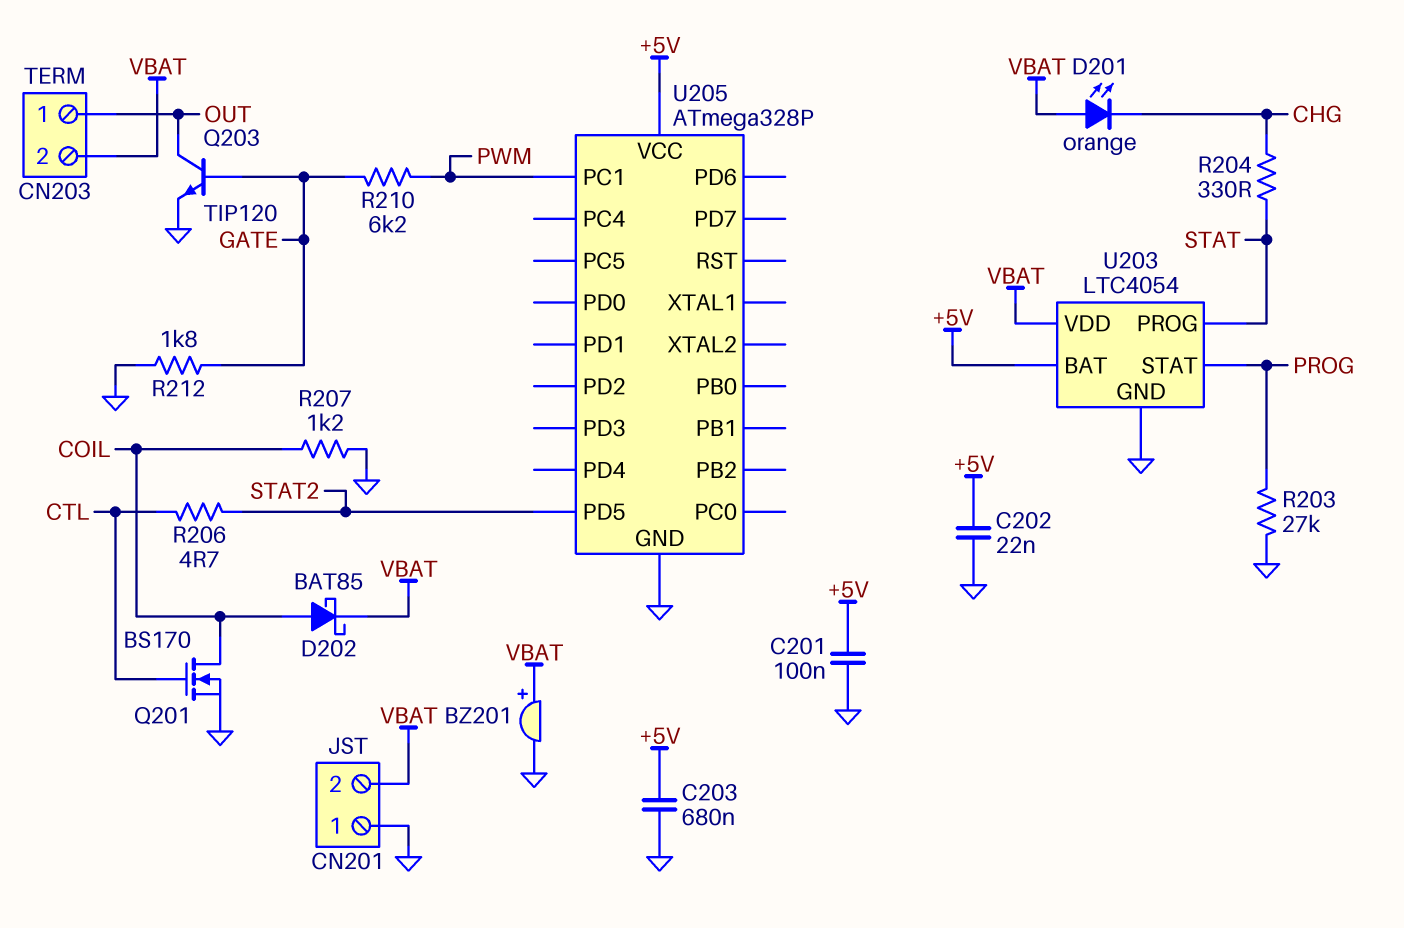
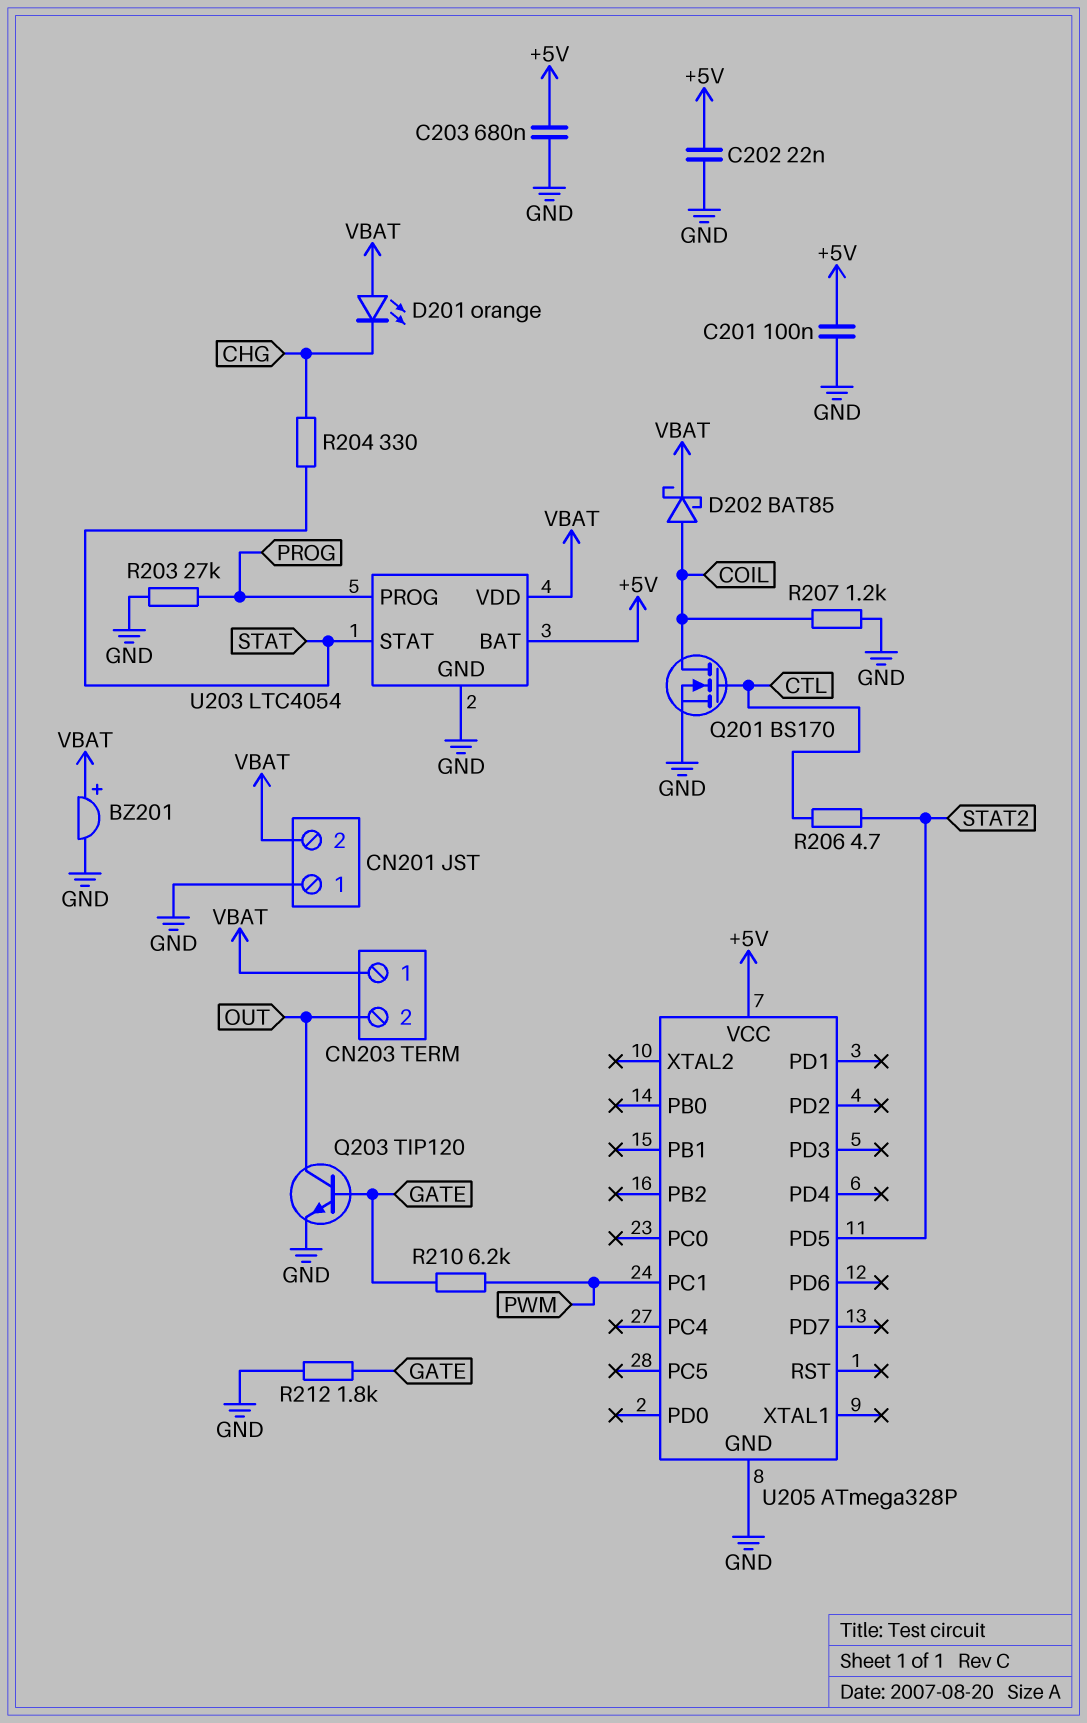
CN203 pin 1: OUT -> VBAT
CN203 pin 2: VBAT -> OUT
U203 pin PROG: STAT -> PROG
U203 pin STAT: PROG -> STAT

